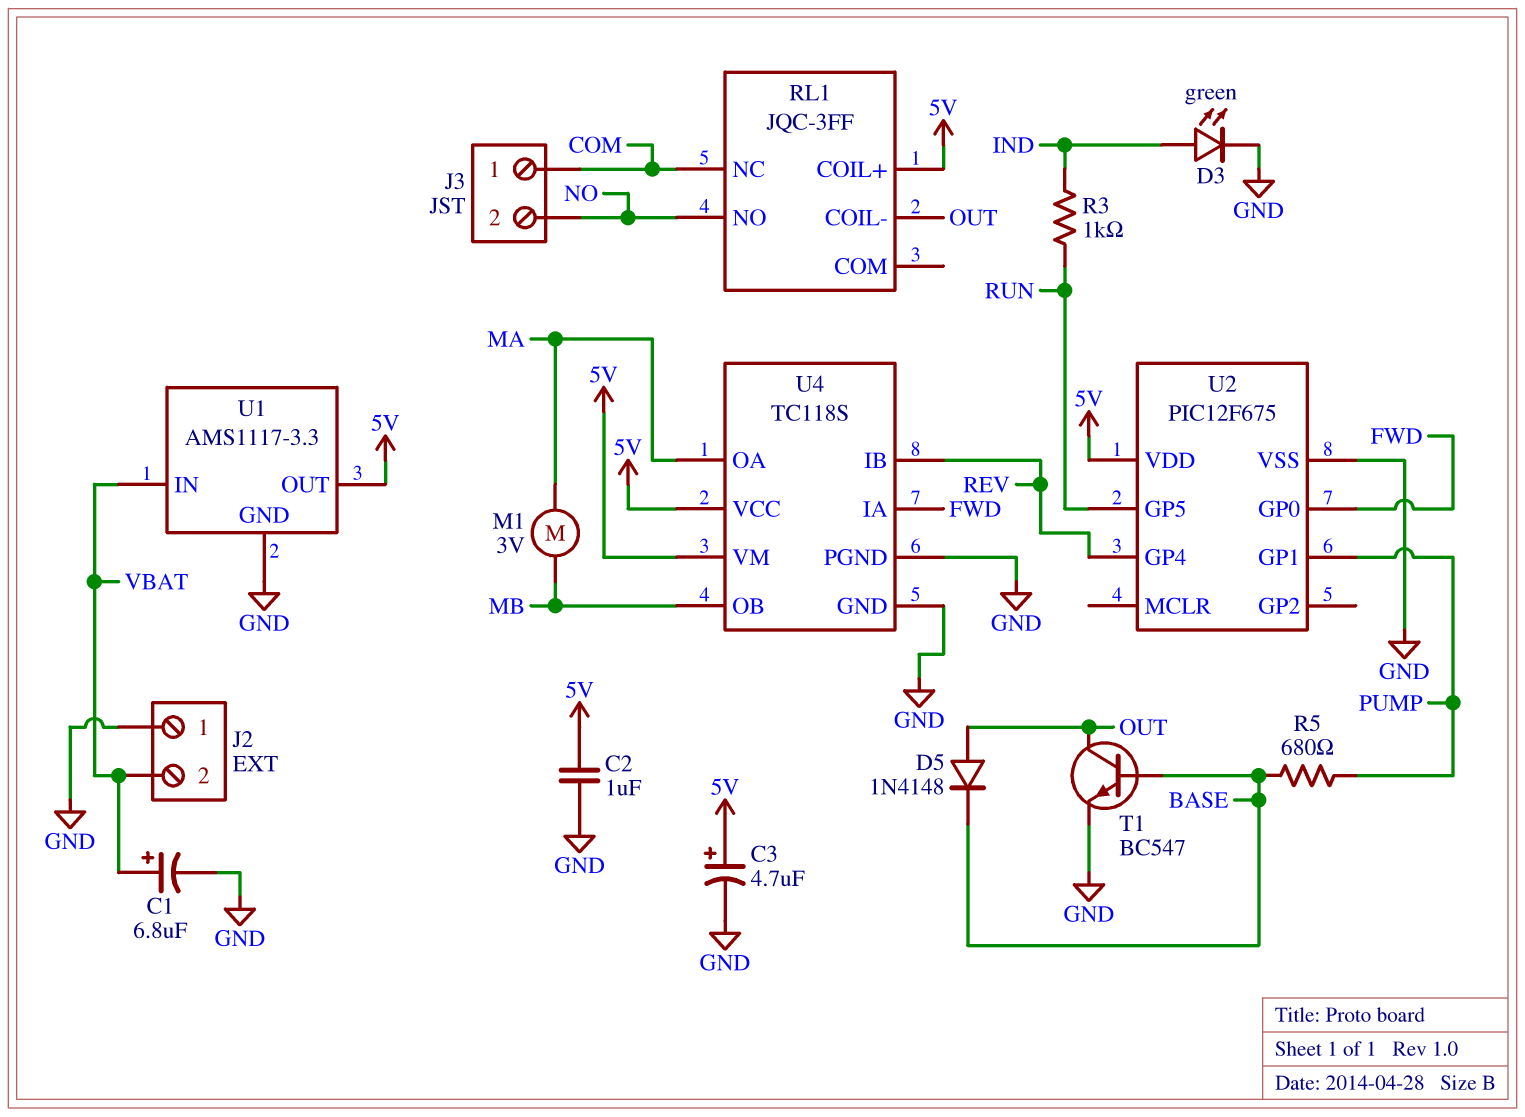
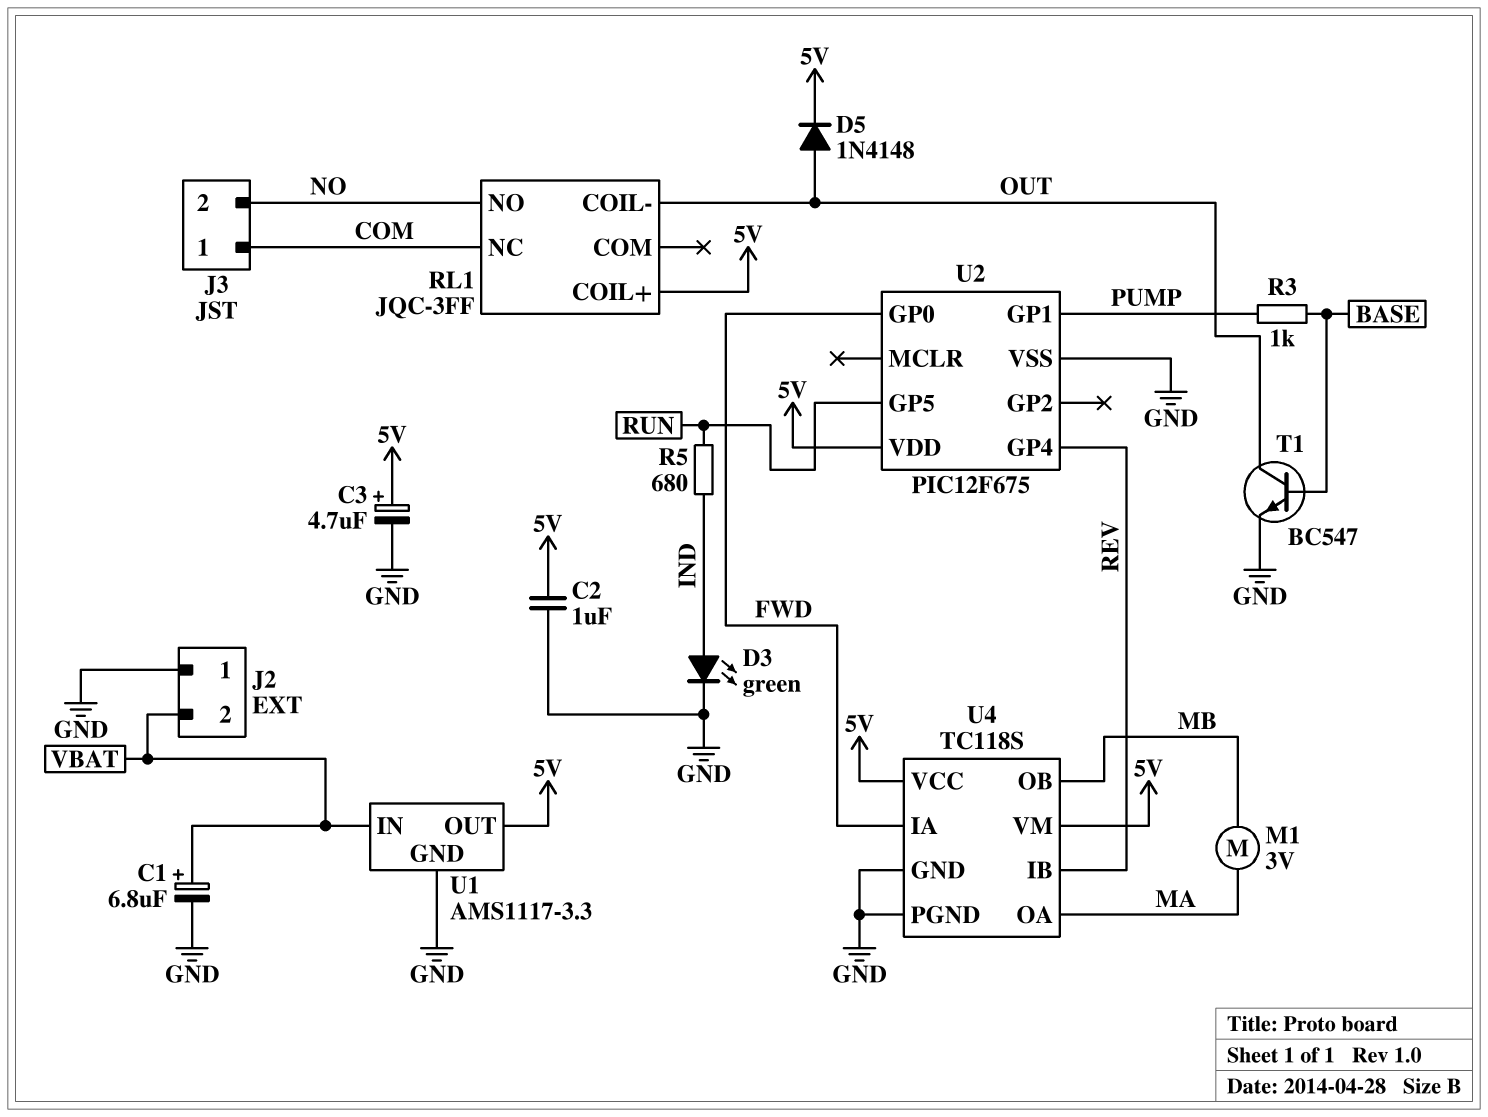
D5: diode 1N4148 (A OUT, K BASE) -> diode 1N4148 (A OUT, K 5V)
R3: 1k (IND, RUN) -> 1k (BASE, PUMP)
R5: 680 (BASE, PUMP) -> 680 (IND, RUN)

